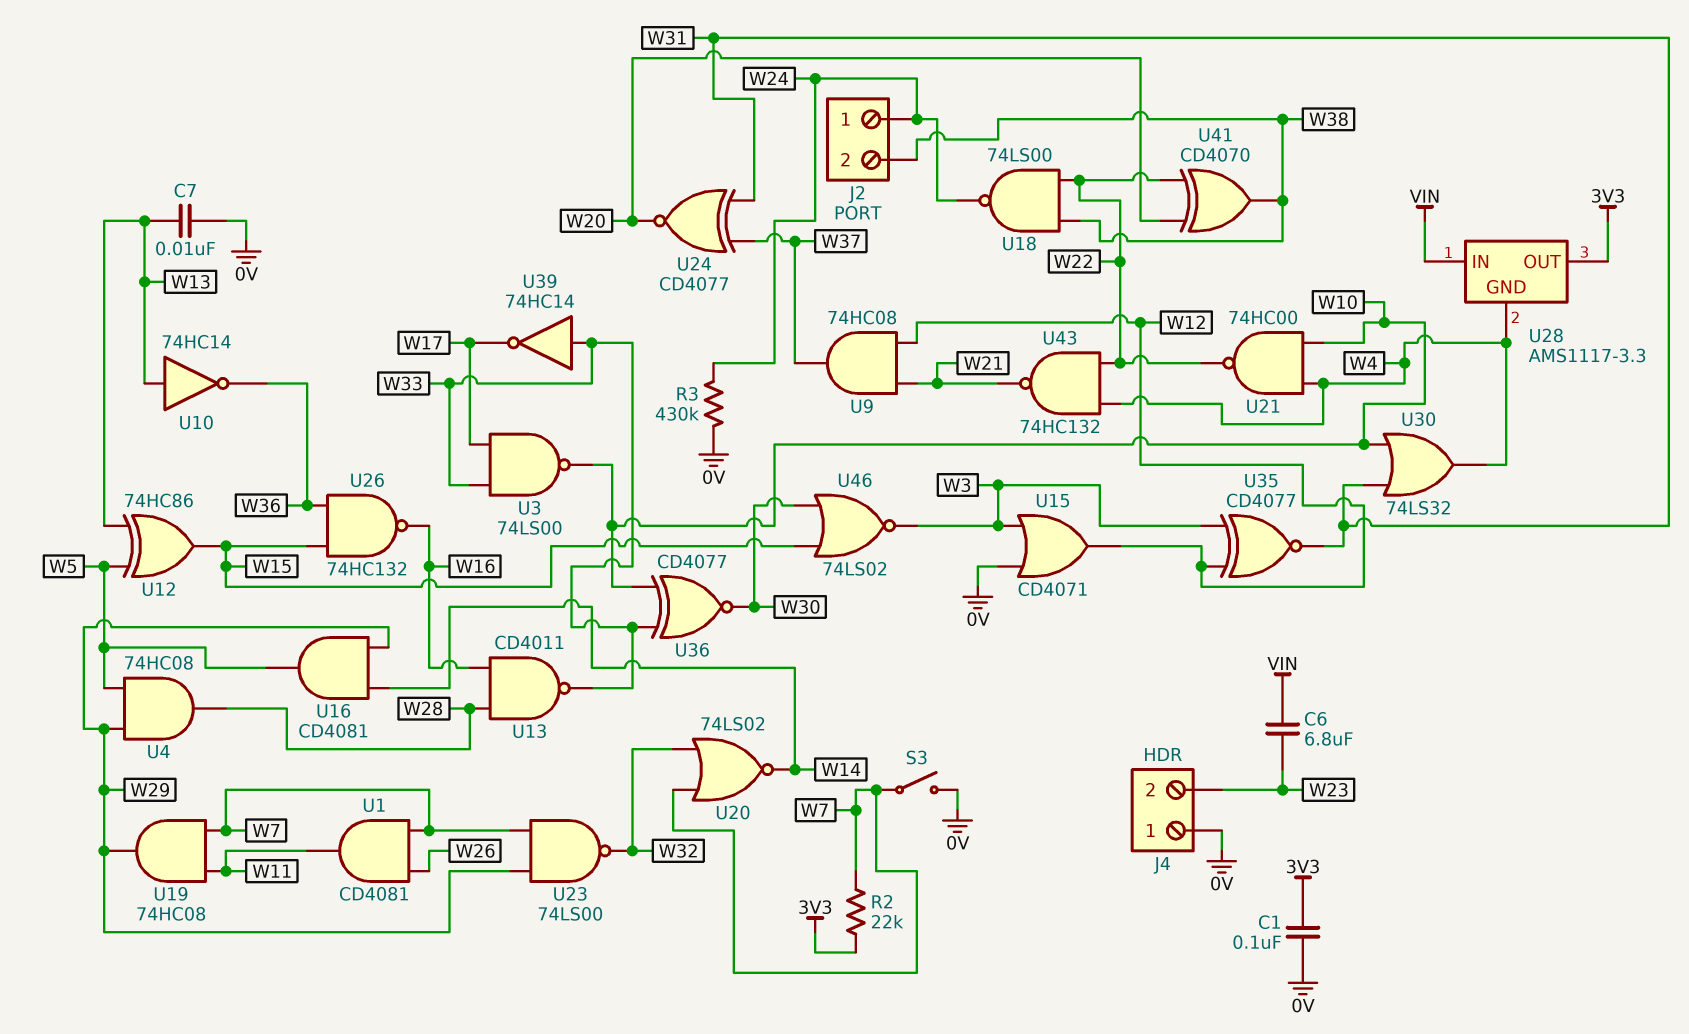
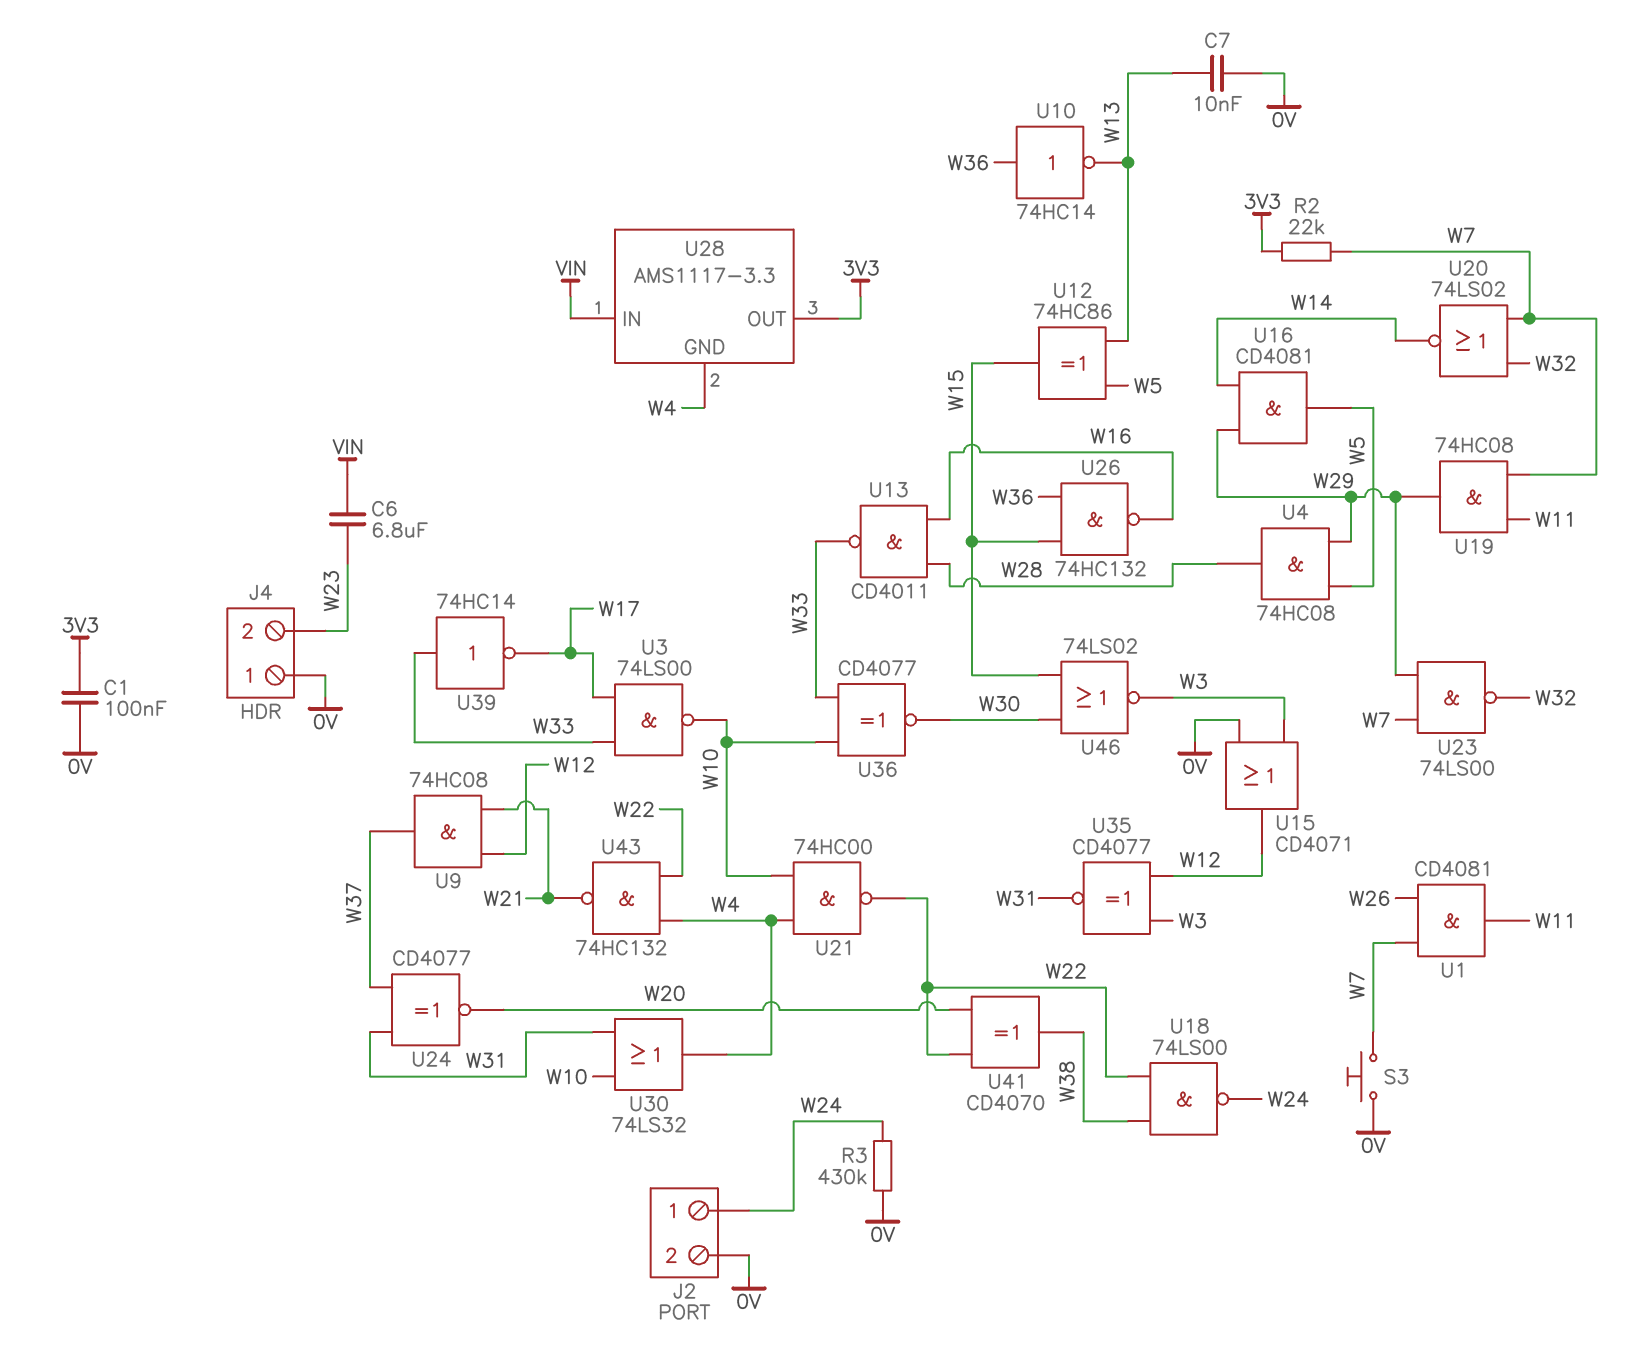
J2 pin 2: W38 -> 0V
S3: switch (0V, W7) -> button (0V, W7)
U10: NOT 74HC14 (in W13, out W36) -> NOT 74HC14 (in W36, out W13)

